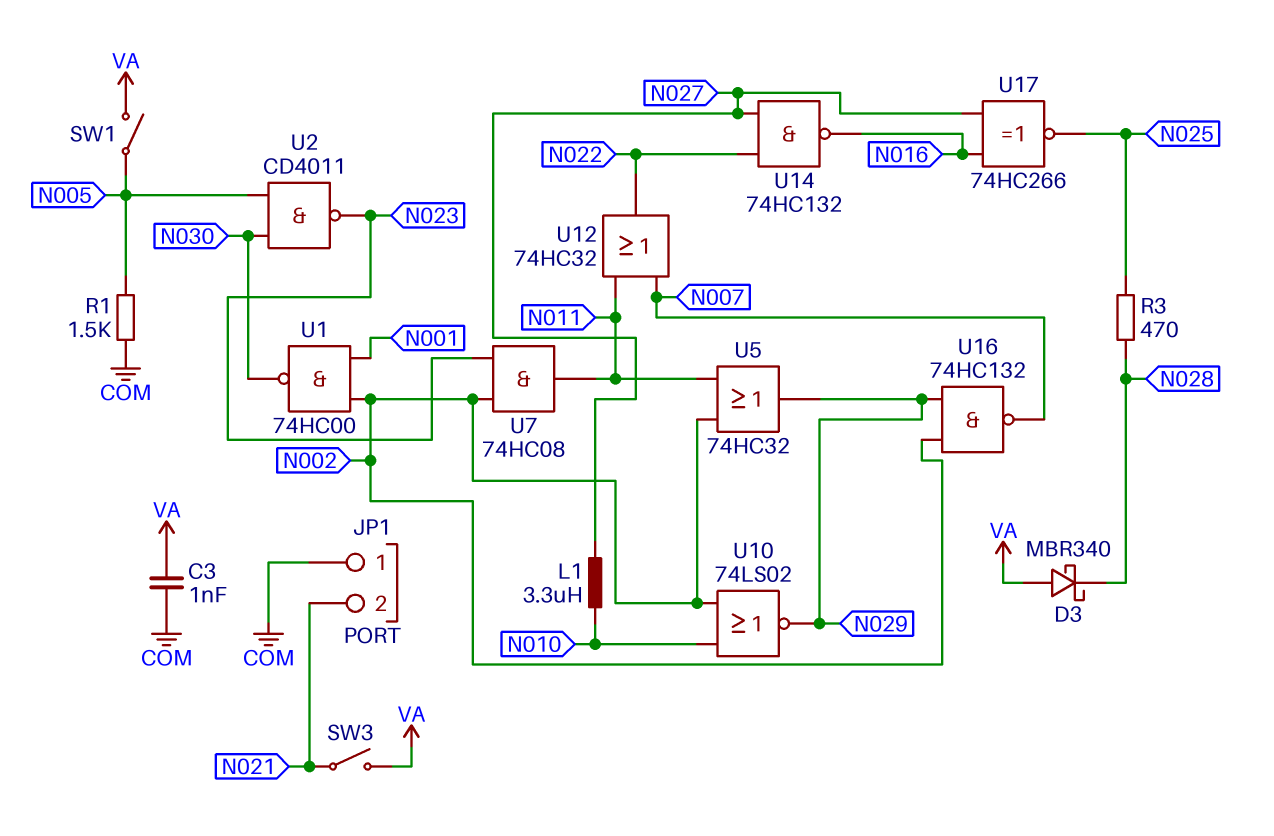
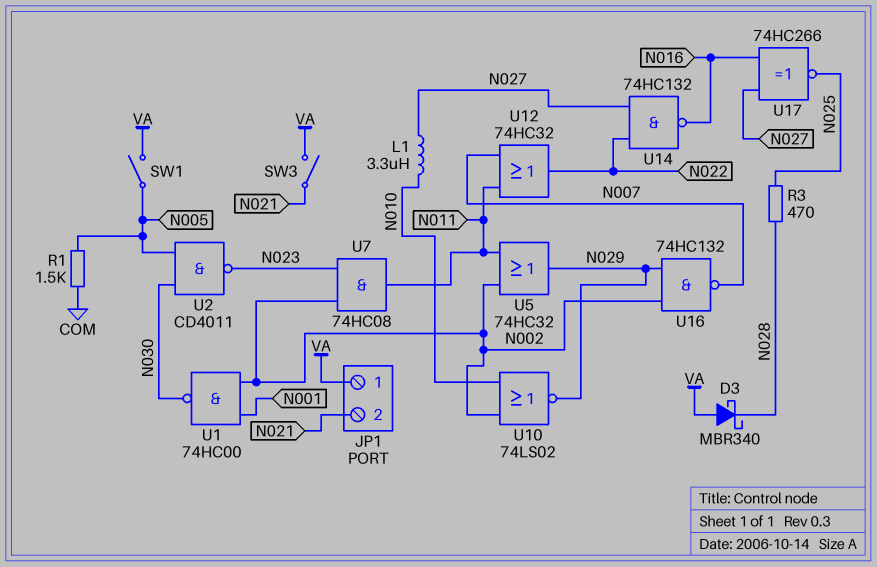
C3: 1nF (COM, VA) -> none
JP1 pin 1: COM -> VA

